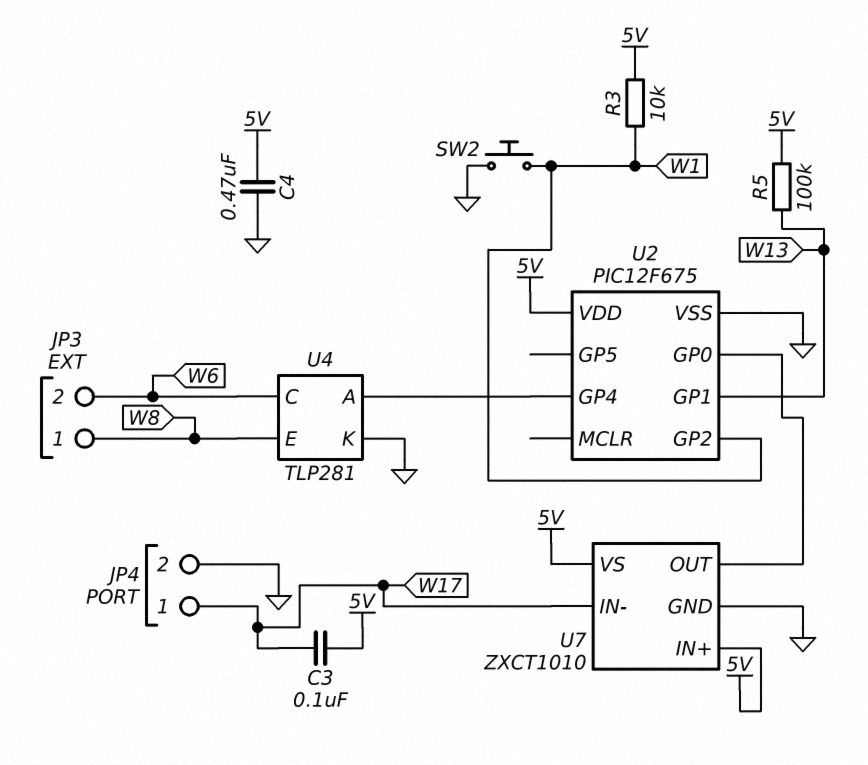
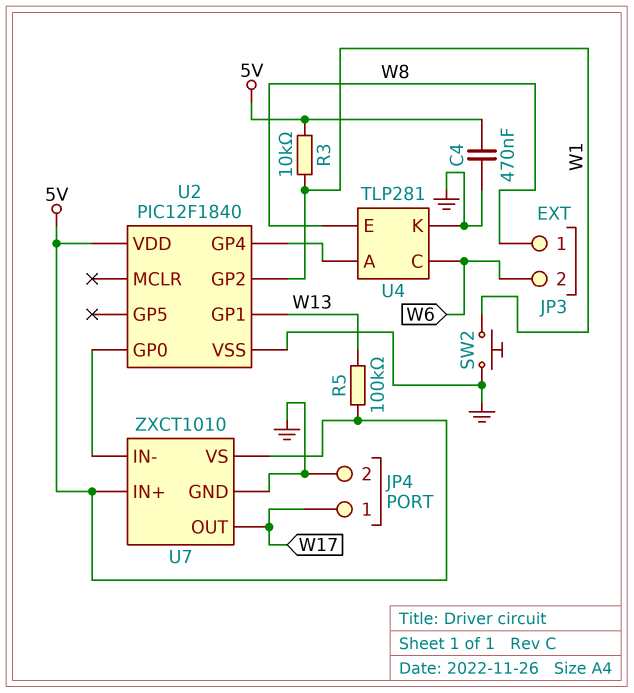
C3: 100nF (5V, W17) -> none
U2: PIC12F675 -> PIC12F1840
U7 pin IN-: W17 -> U2/GP0
U7 pin OUT: U2/GP0 -> W17

